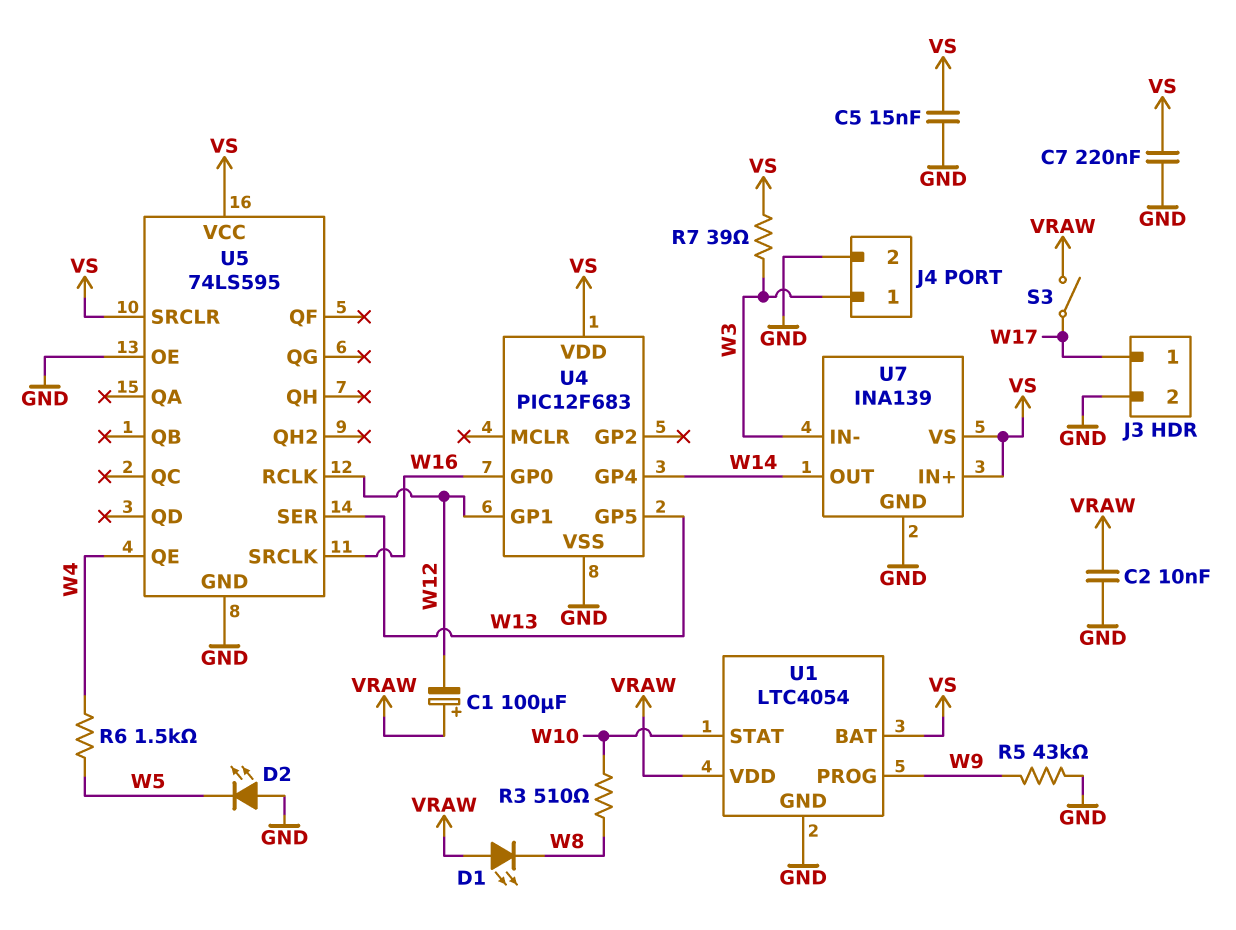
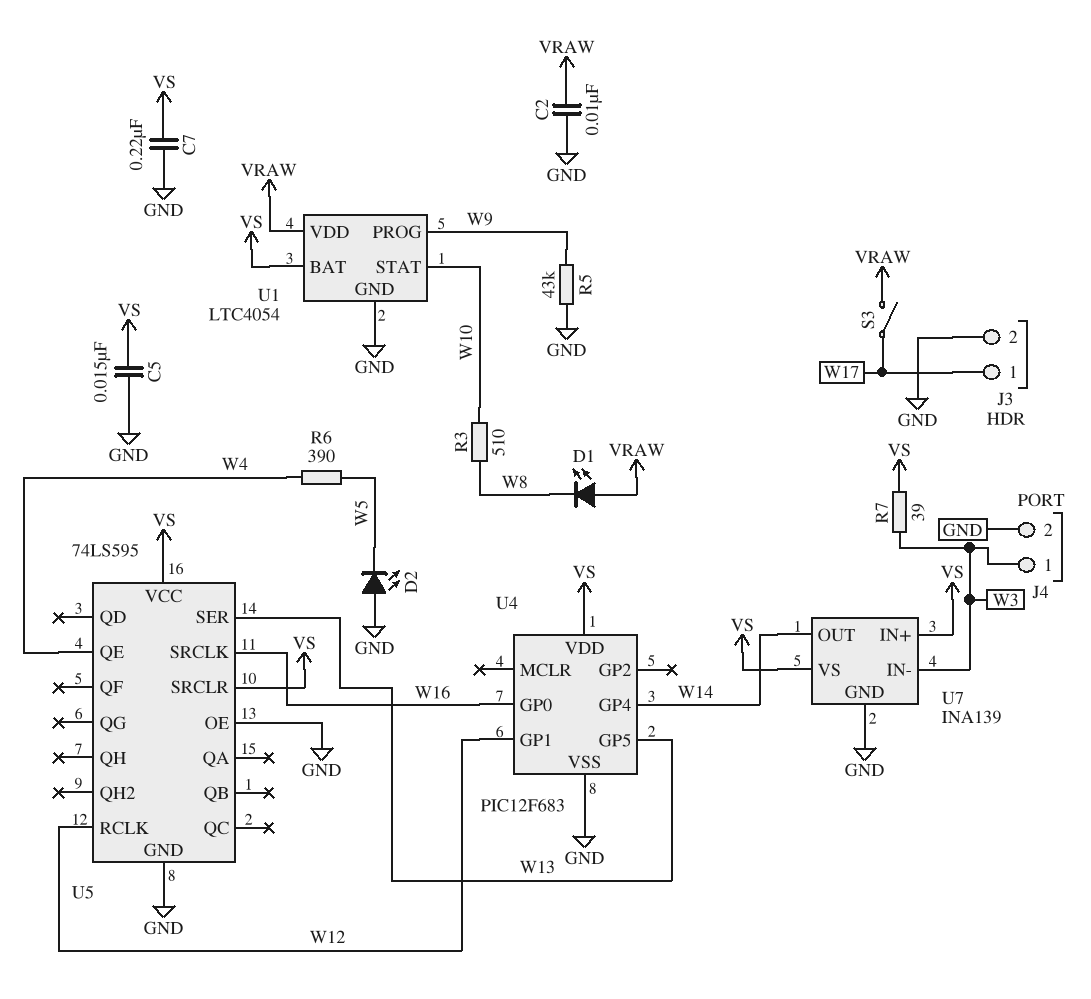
C1: 100uF (plus VRAW, minus W12) -> none
R6: 1.5k (W4, W5) -> 390 (W4, W5)

